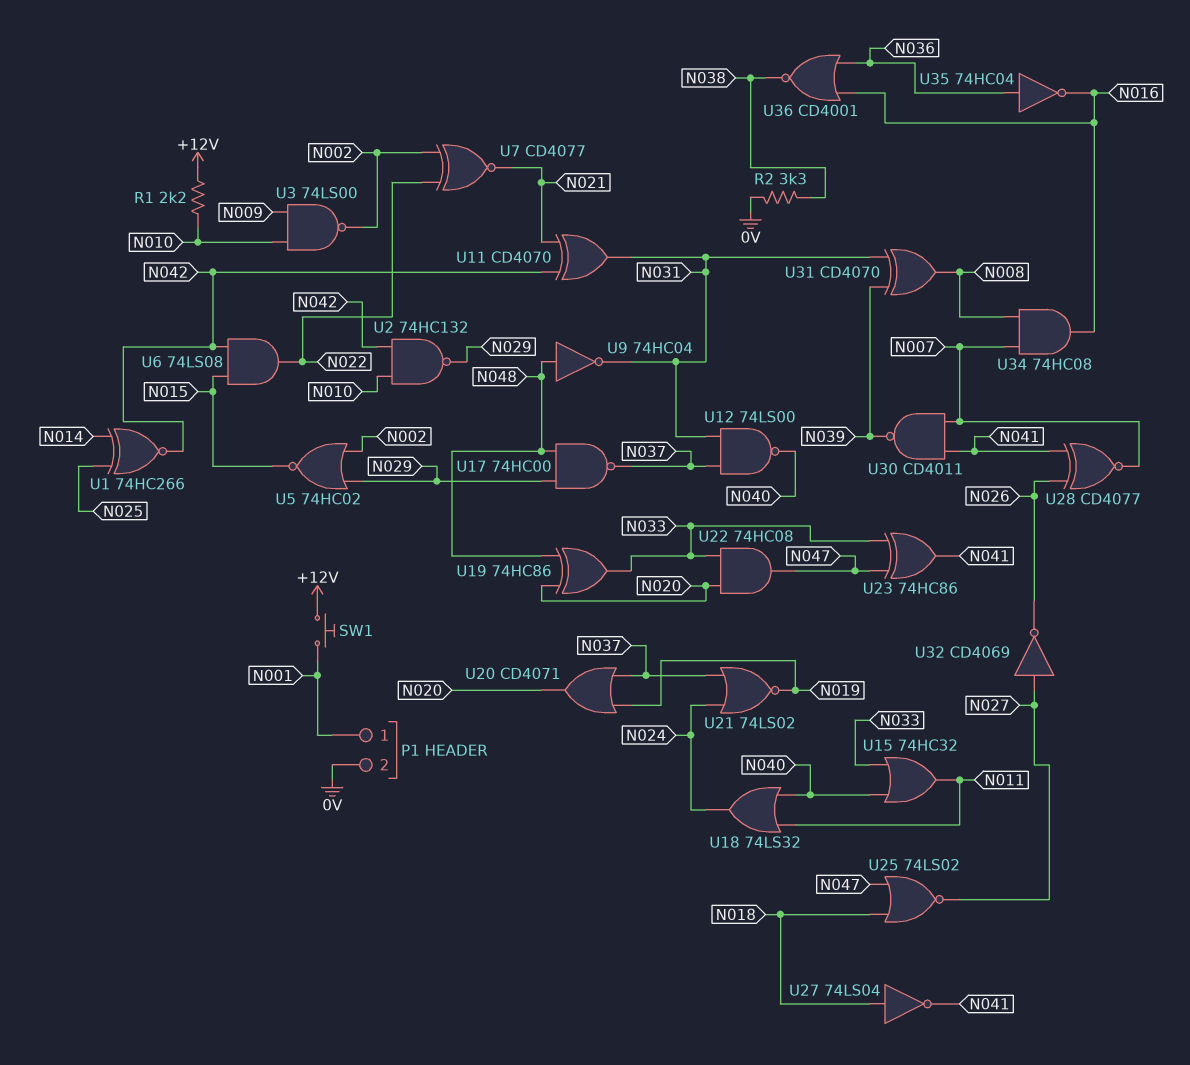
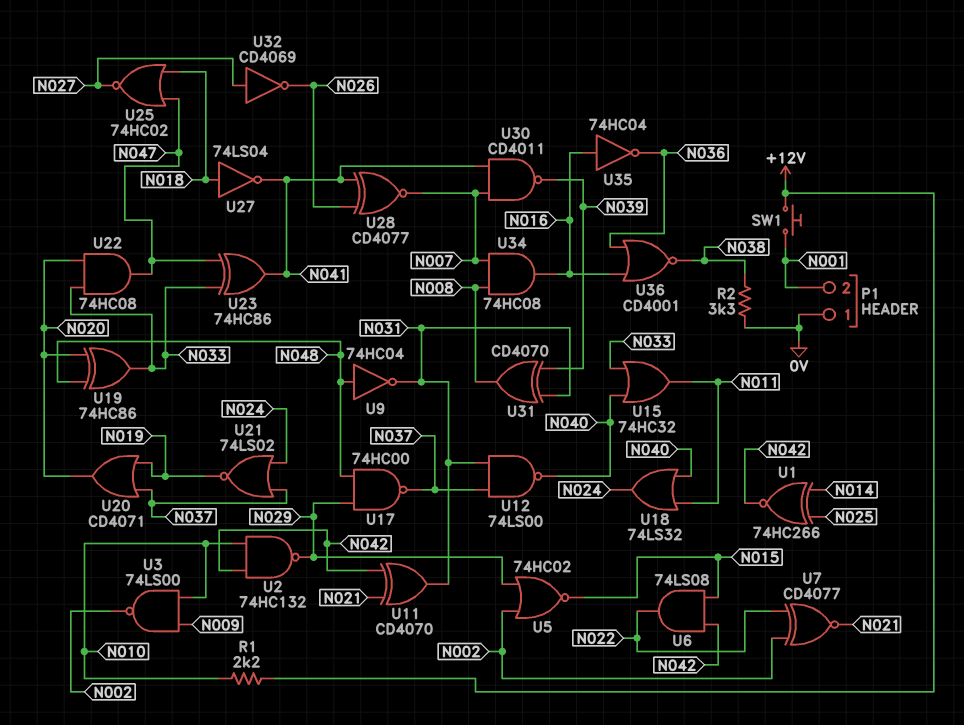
P1 pin 1: N001 -> 0V
P1 pin 2: 0V -> N001
U25: NOR 74LS02 (in N018, in N047, out N027) -> NOR 74HC02 (in N018, in N047, out N027)
U35: NOT 74HC04 (in N036, out N016) -> NOT 74HC04 (in N016, out N036)

